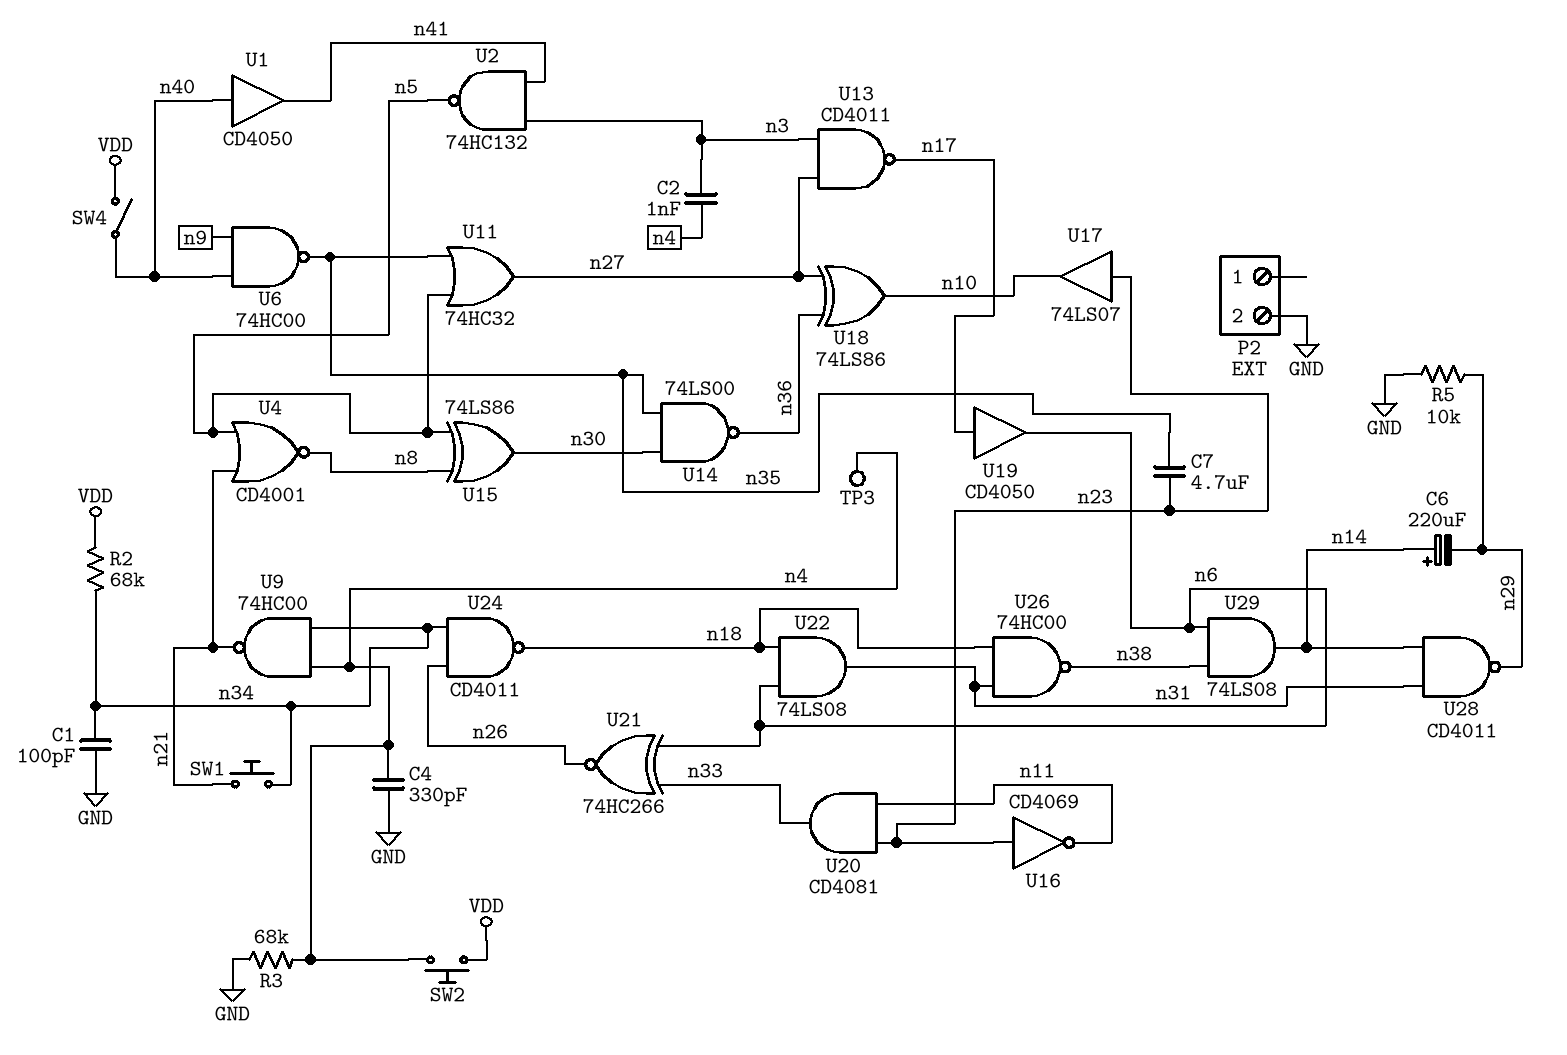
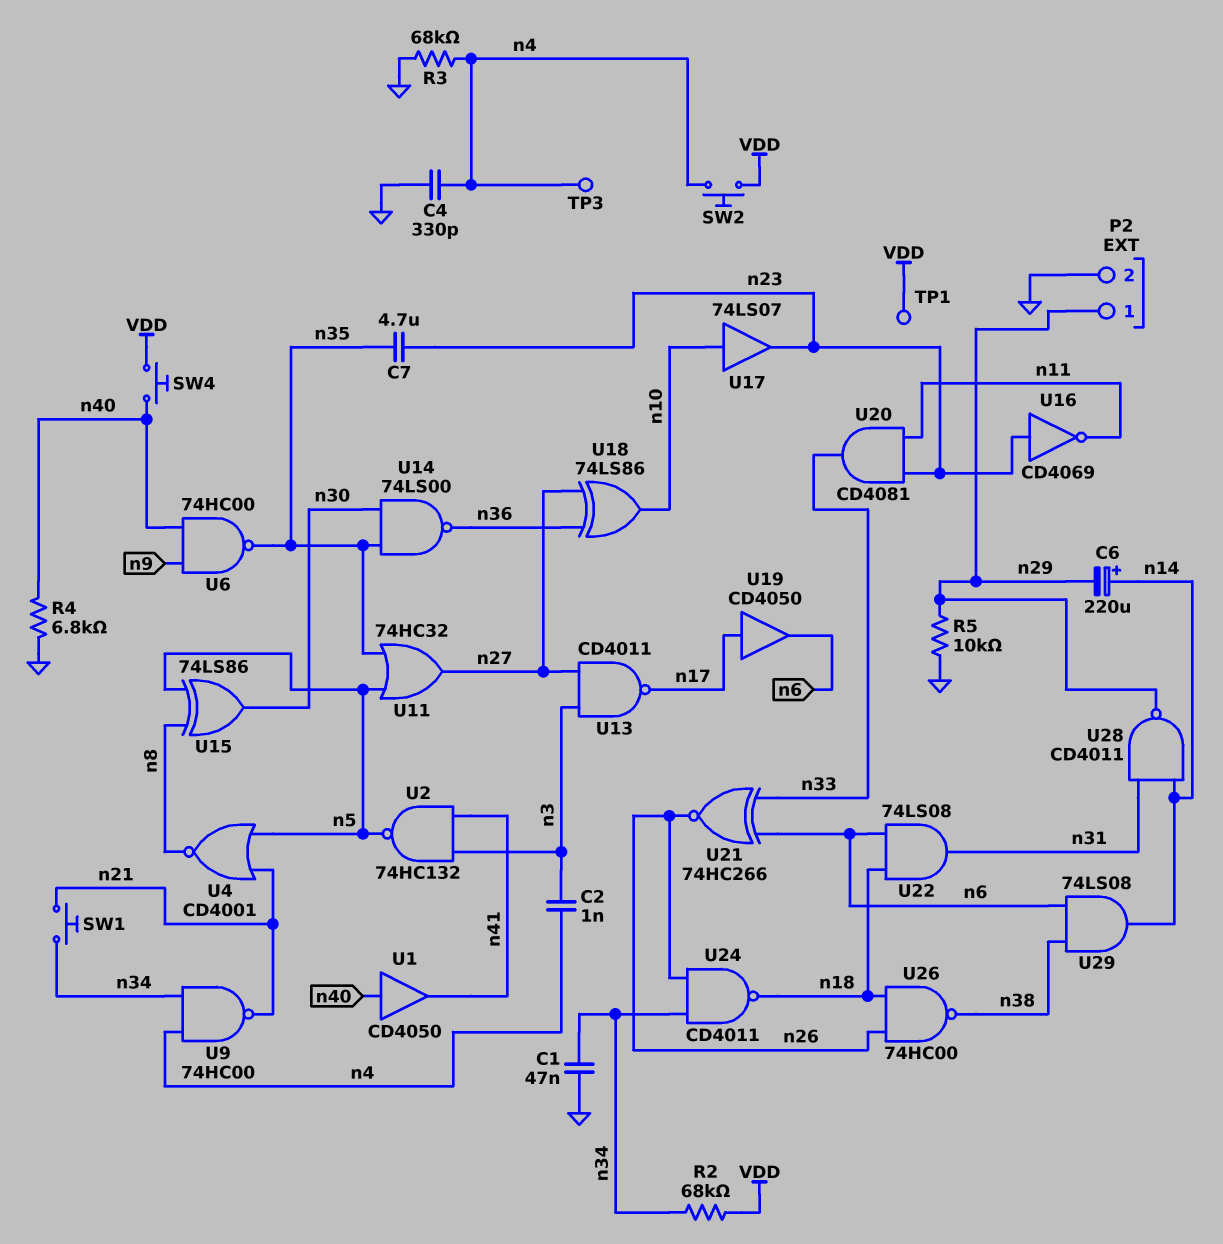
C1: 100pF (GND, n34) -> 47nF (GND, n34)
P2 pin 1: none -> n29
R4: none -> 6.8k (GND, n40)
SW4: switch (VDD, n40) -> button (VDD, n40)
TP1: none -> test point (VDD)
U17: buffer 74LS07 (in n23, out n10) -> buffer 74LS07 (in n10, out n23)
U26: NAND 74HC00 (in n18, in n31, out n38) -> NAND 74HC00 (in n18, in n26, out n38)

